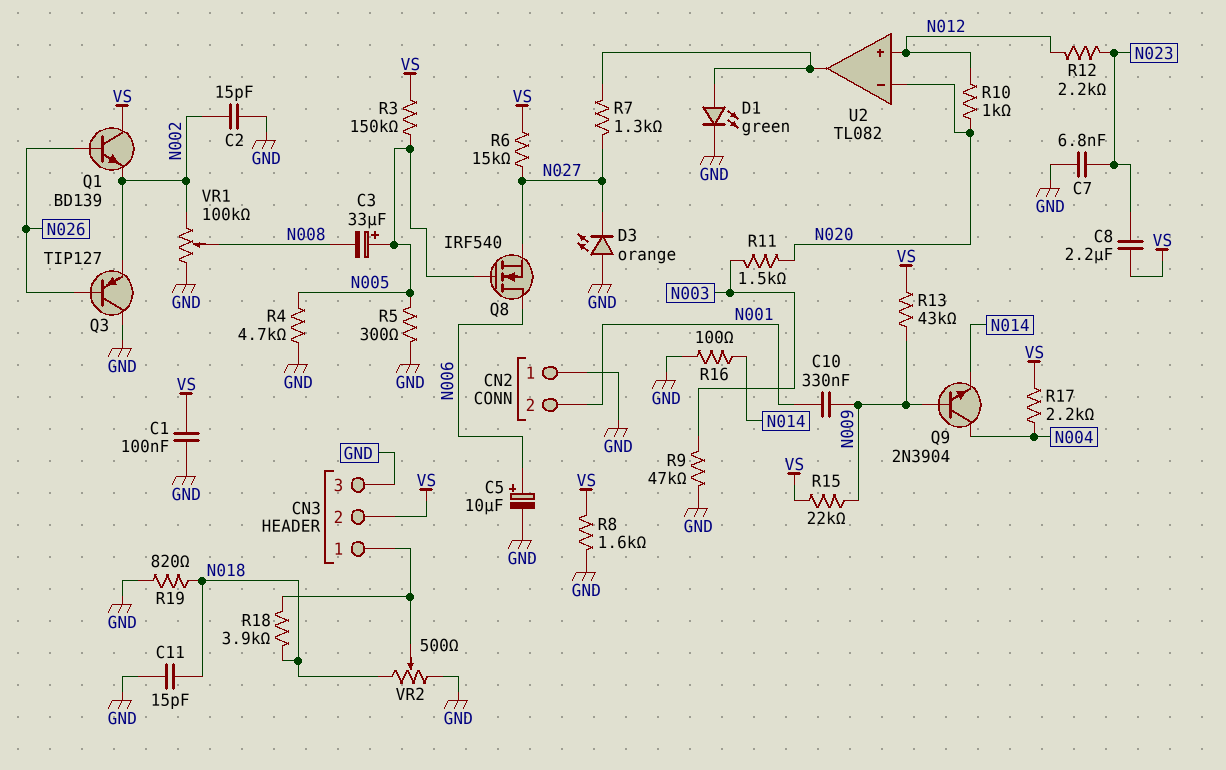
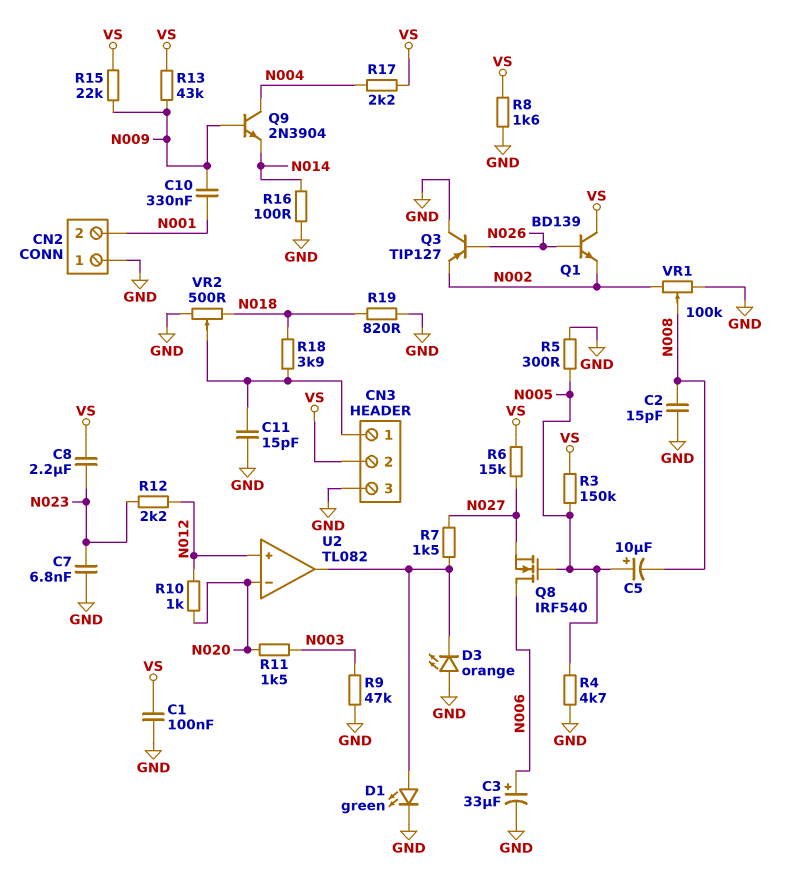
C2: 15pF (GND, N002) -> 15pF (GND, N008)
C3: 33uF (plus N005, minus N008) -> 33uF (plus N006, minus GND)
C5: 10uF (plus N006, minus GND) -> 10uF (plus N005, minus N008)
C11: 15pF (GND, N018) -> 15pF (CN3/1, GND)
D3: LED orange (A GND, K N027) -> LED orange (A GND, K U2/out)
R7: 1.3k (N027, U2/out) -> 1.5k (N027, U2/out)

